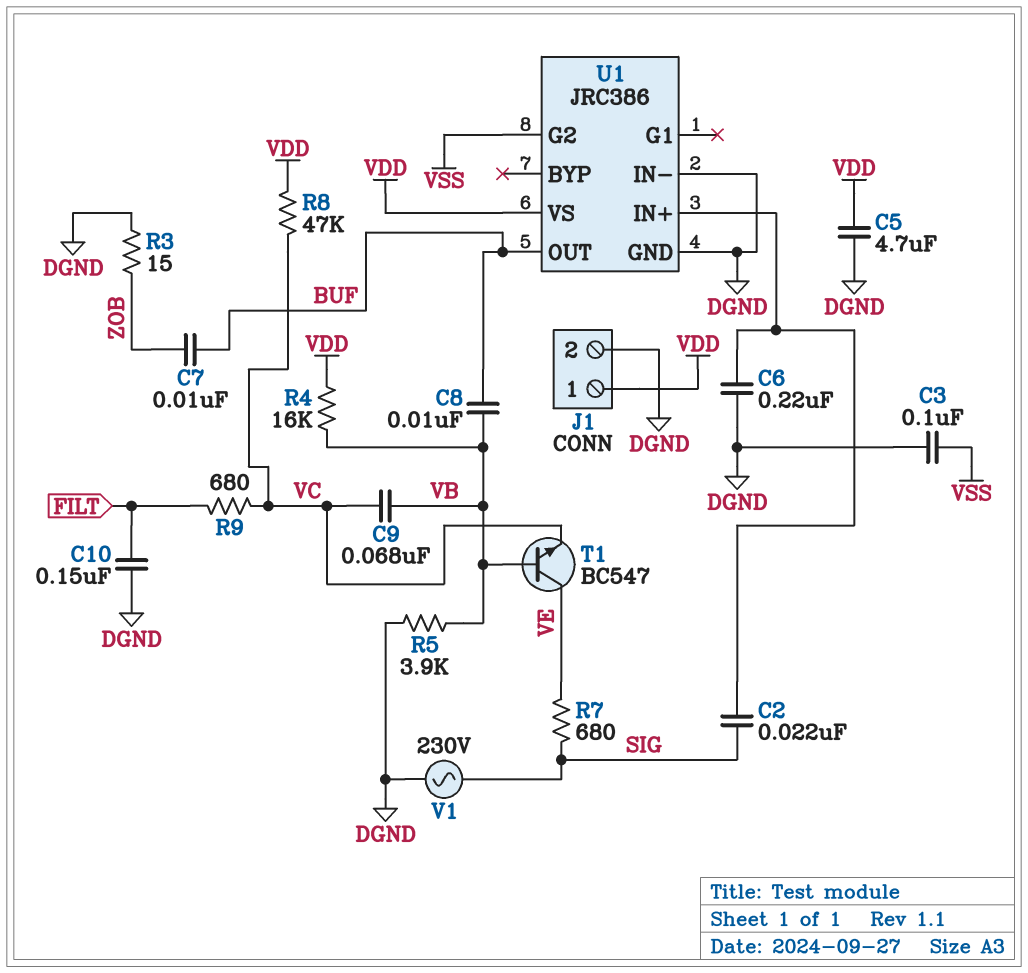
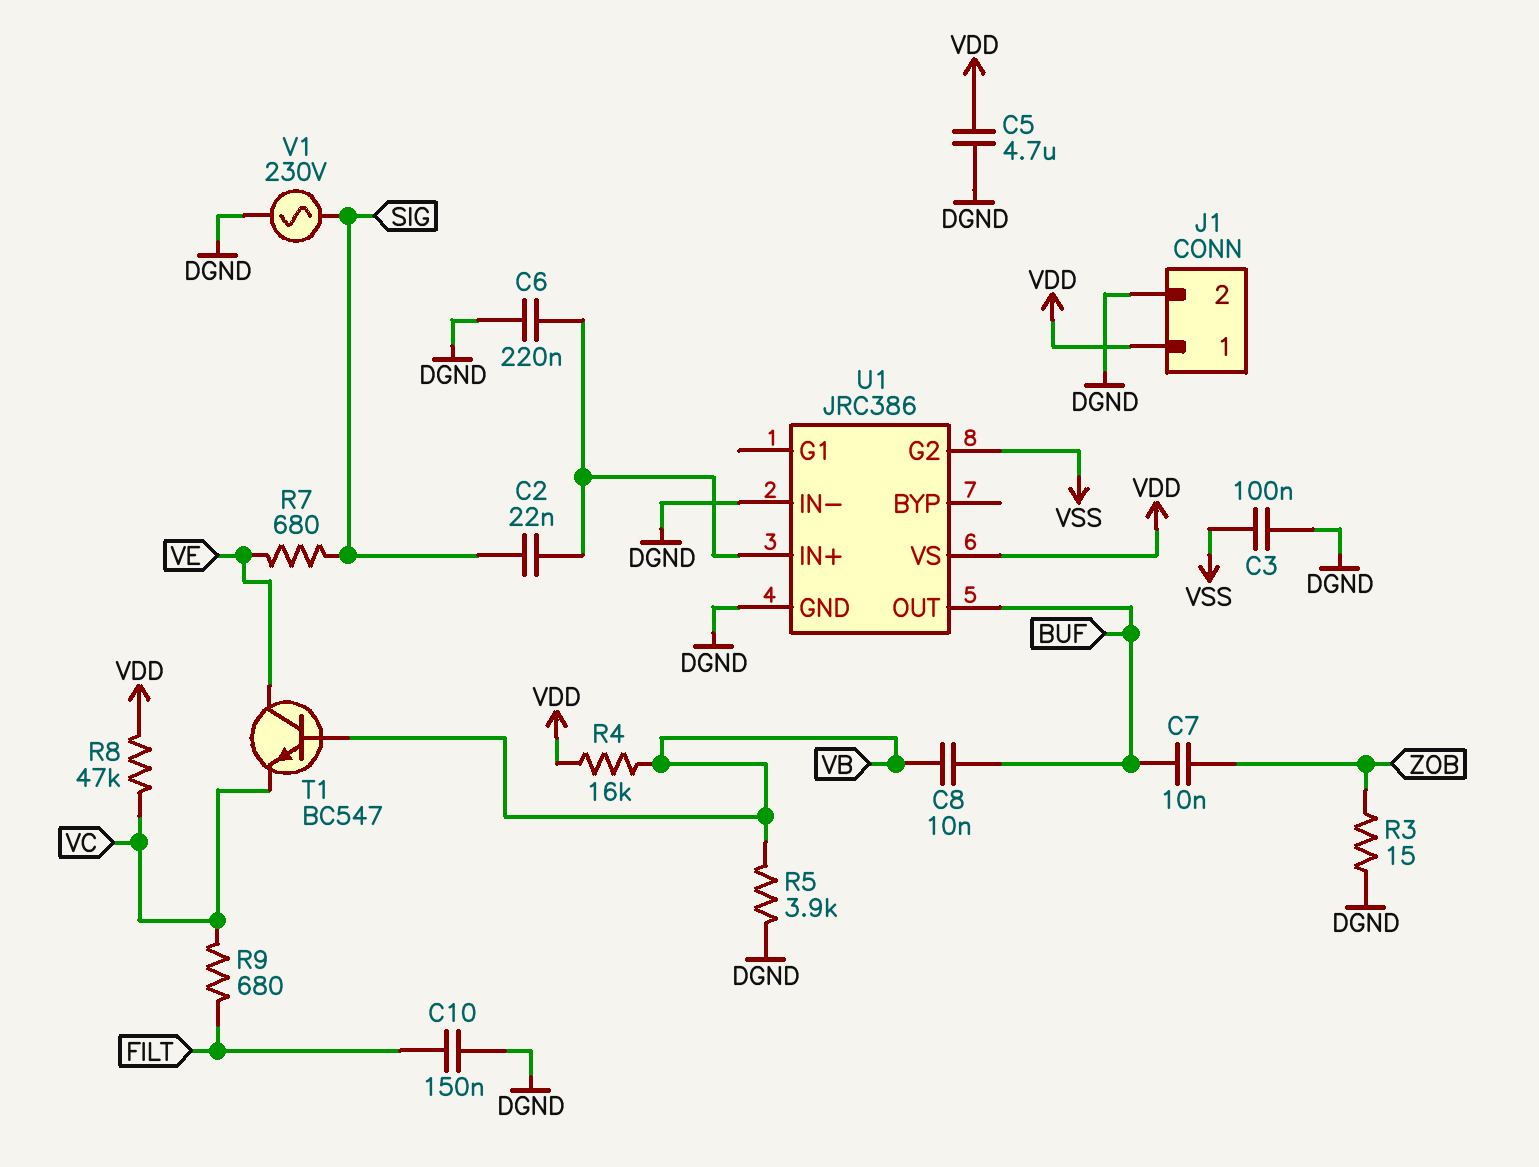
C9: 68nF (VB, VC) -> none

